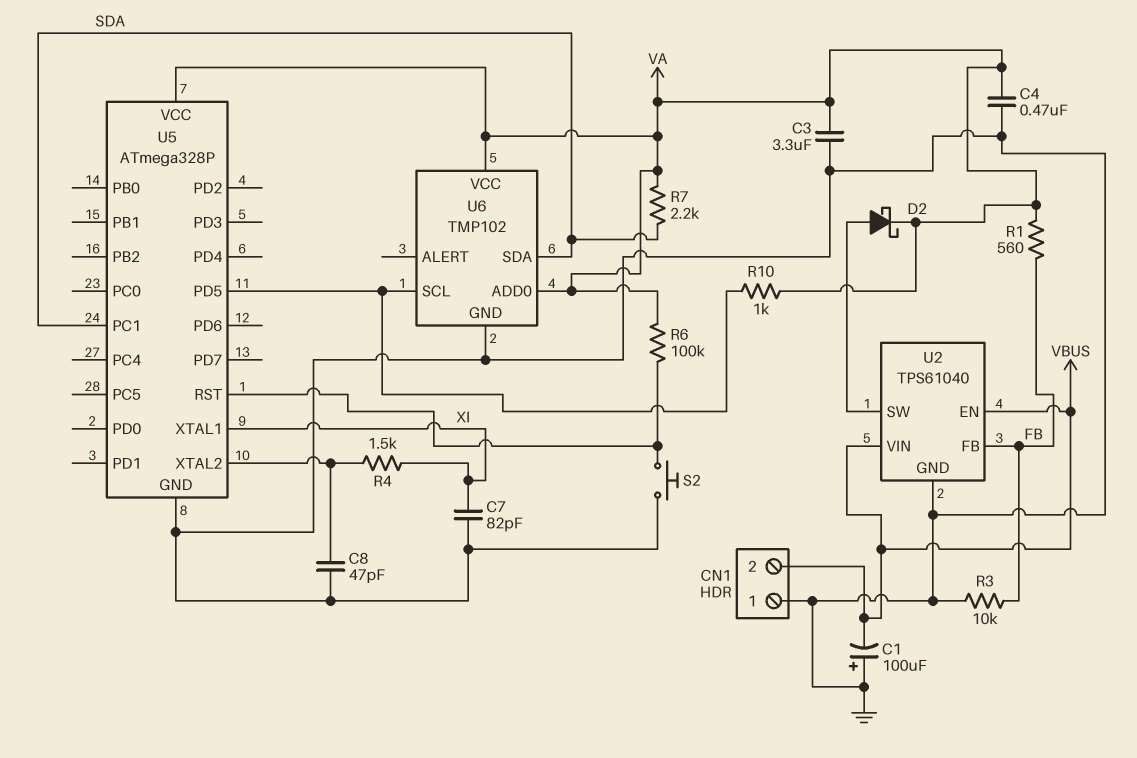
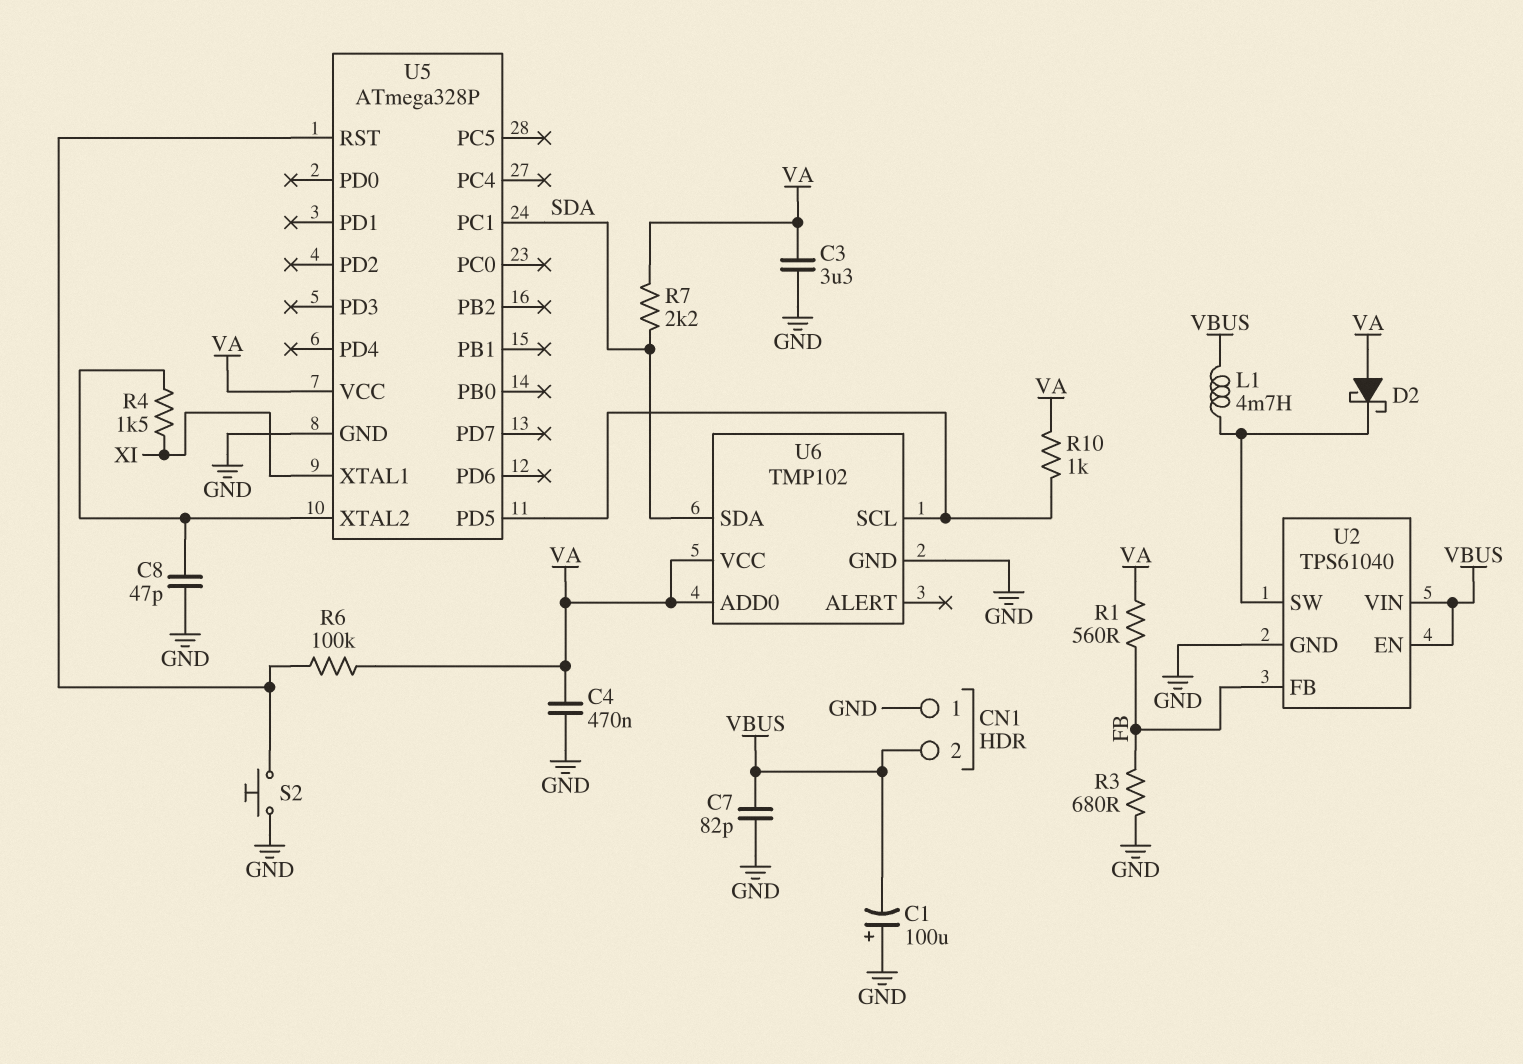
C7: 82pF (GND, XI) -> 82pF (GND, VBUS)
D2: schottky (A U2/SW, K VA) -> schottky (A VA, K U2/SW)
L1: none -> 4.7mH (U2/SW, VBUS)
R3: 10k (FB, GND) -> 680 (FB, GND)

